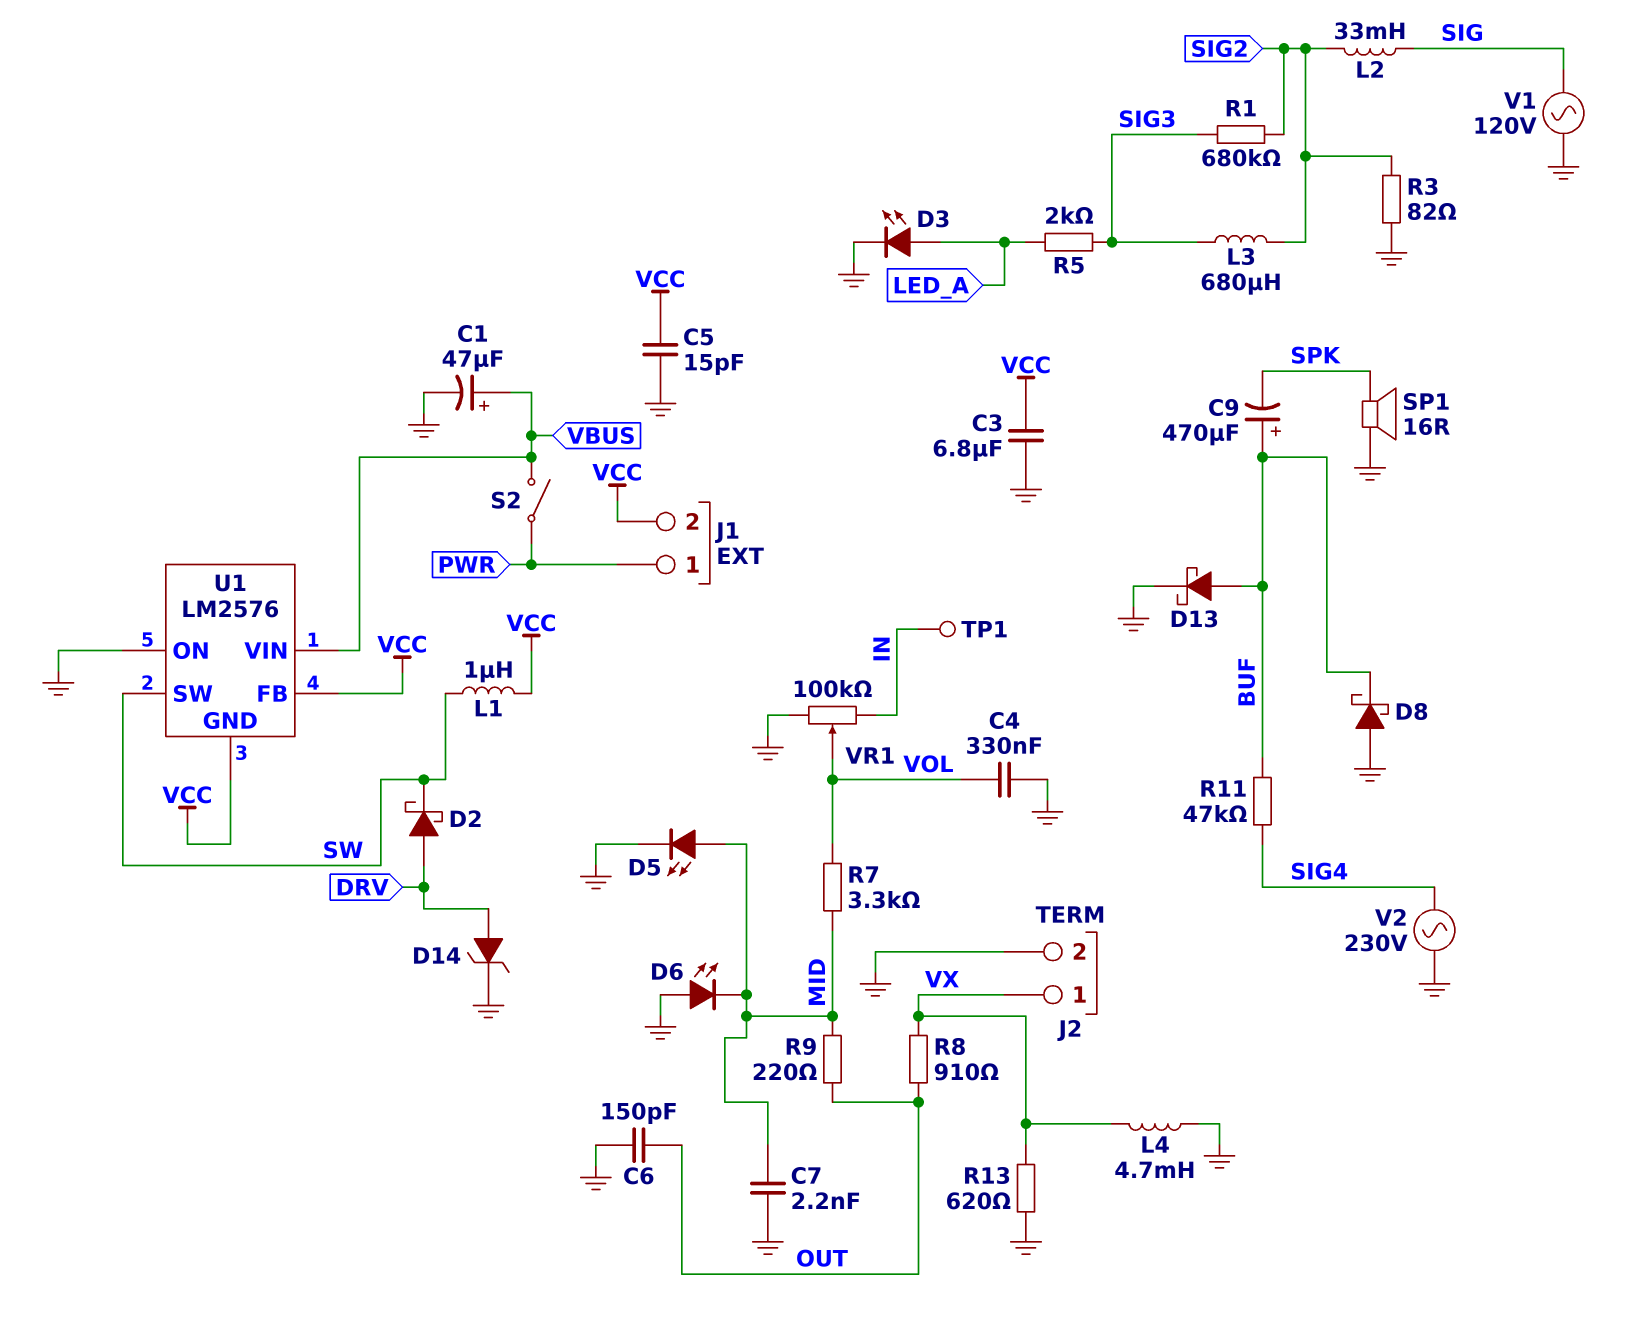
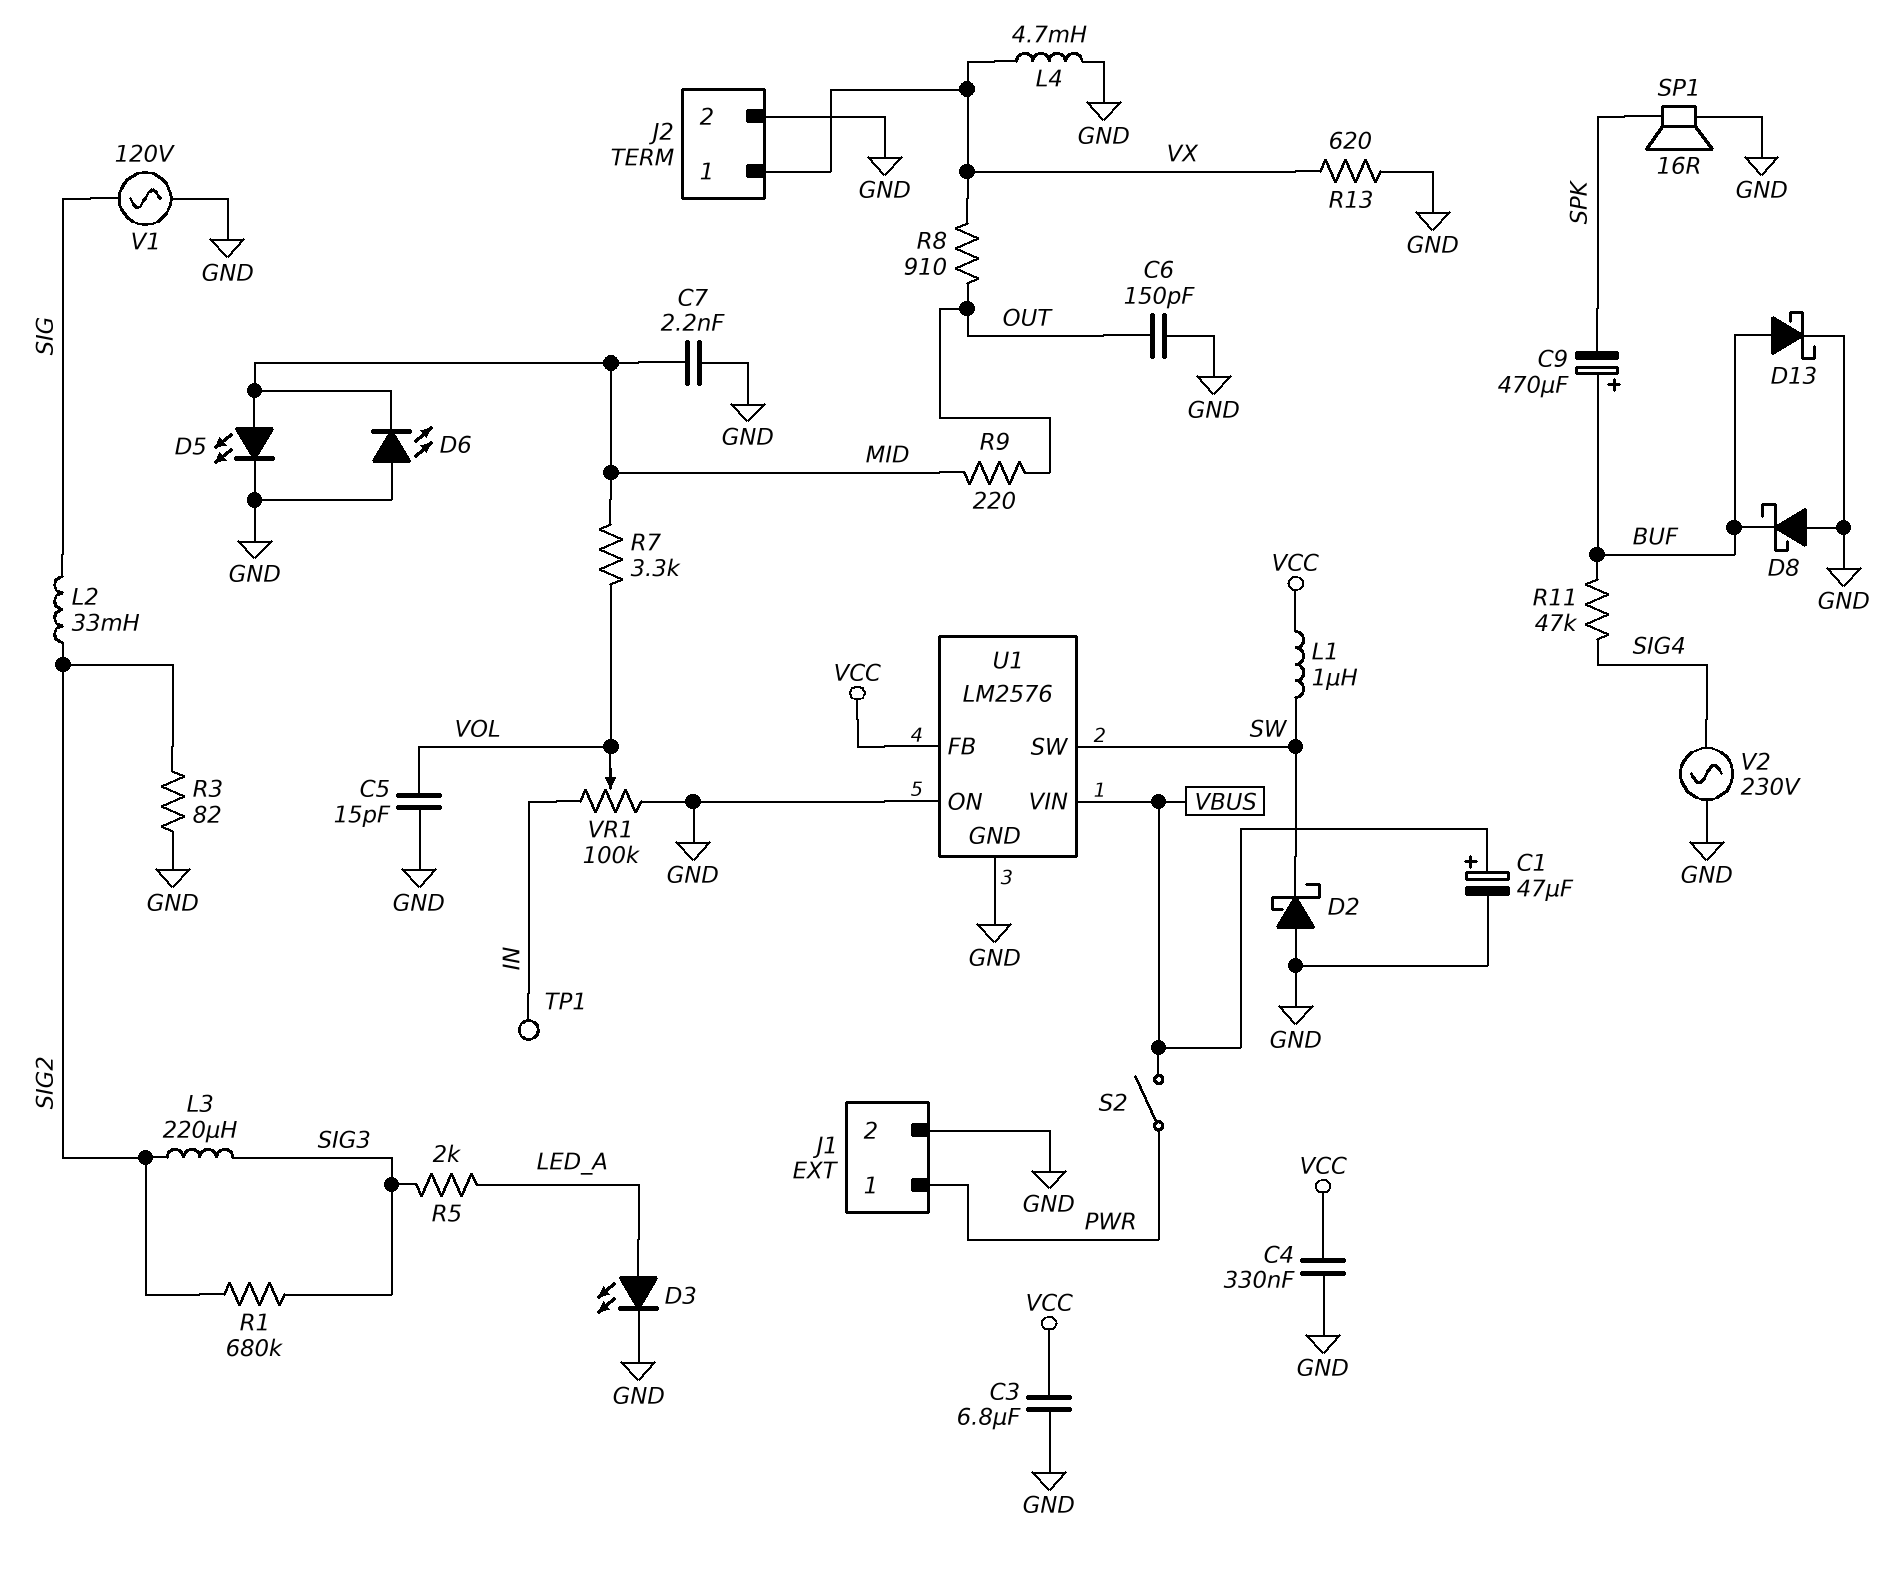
C4: 330nF (GND, VOL) -> 330nF (GND, VCC)
C5: 15pF (GND, VCC) -> 15pF (GND, VOL)
D2: schottky (A DRV, K SW) -> schottky (A GND, K SW)
D14: zener (A DRV, K GND) -> none
J1 pin 2: VCC -> GND
L3: 680uH (SIG2, SIG3) -> 220uH (SIG2, SIG3)
U1 pin GND: VCC -> GND

